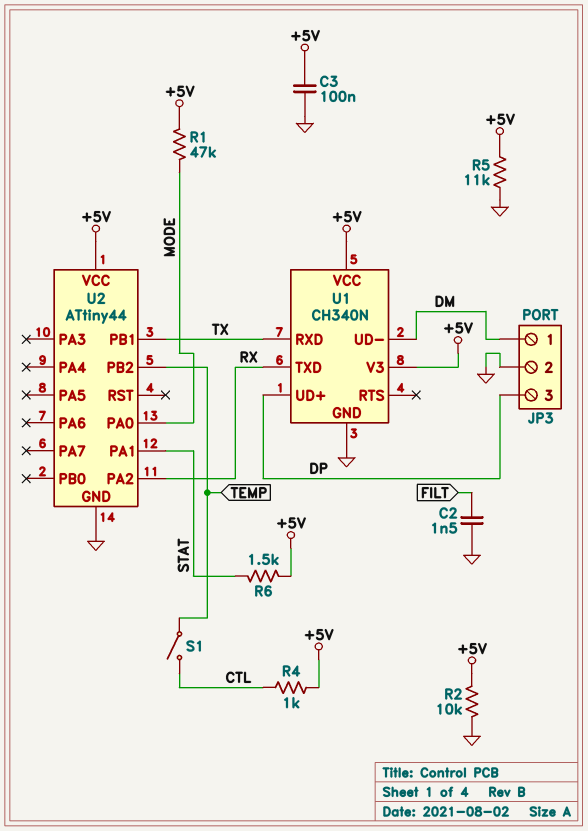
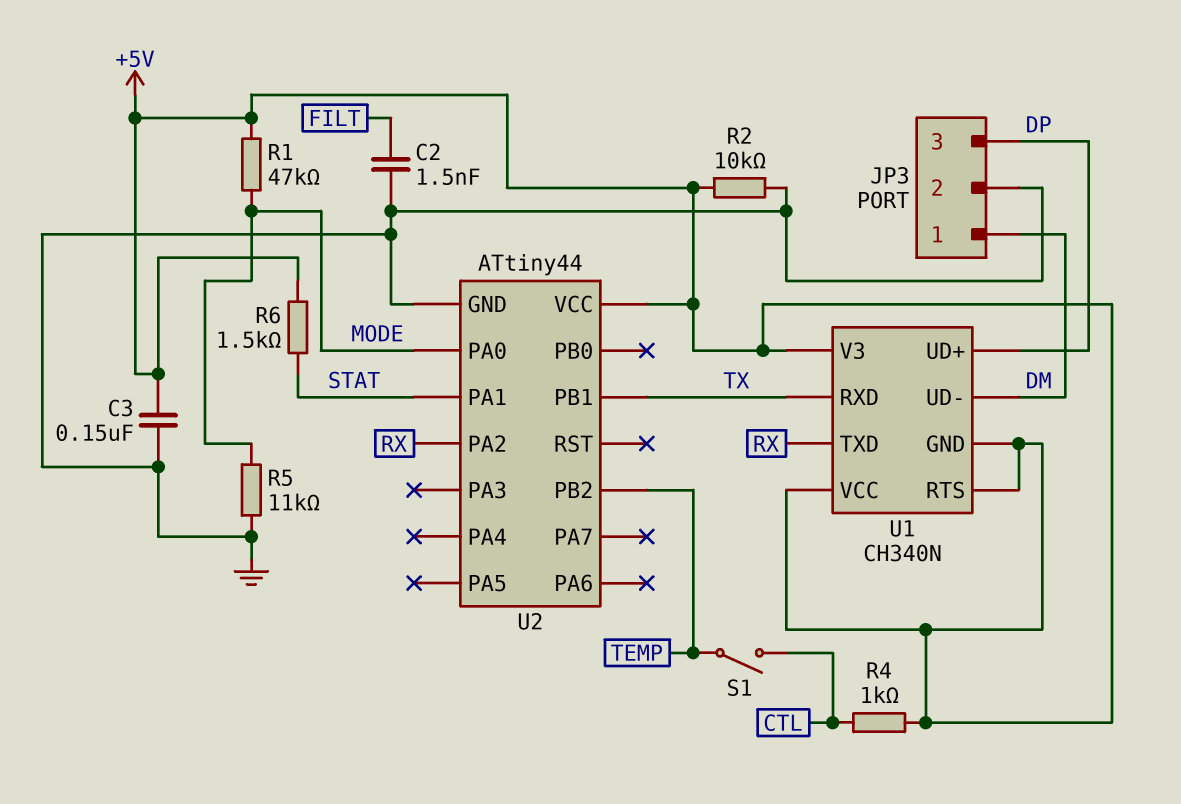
C3: 100nF (+5V, GND) -> 150nF (+5V, GND)
R5: 11k (+5V, GND) -> 11k (GND, MODE)
U1 pin GND: GND -> +5V
U1 pin RTS: none -> +5V

